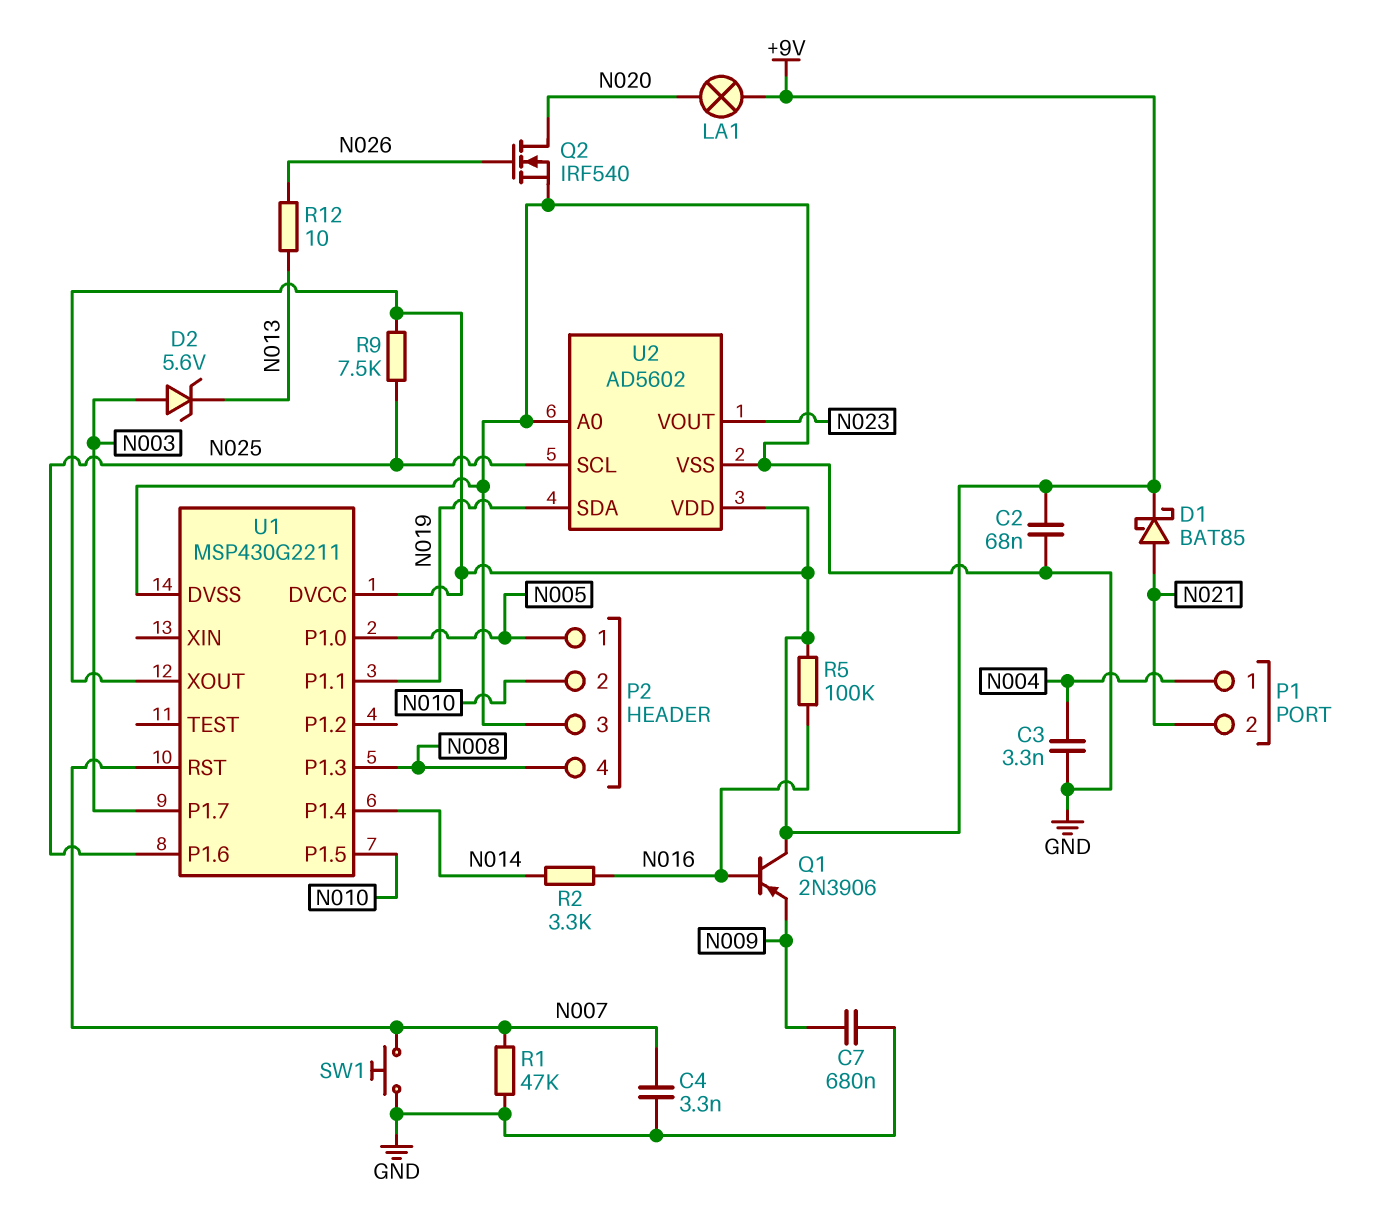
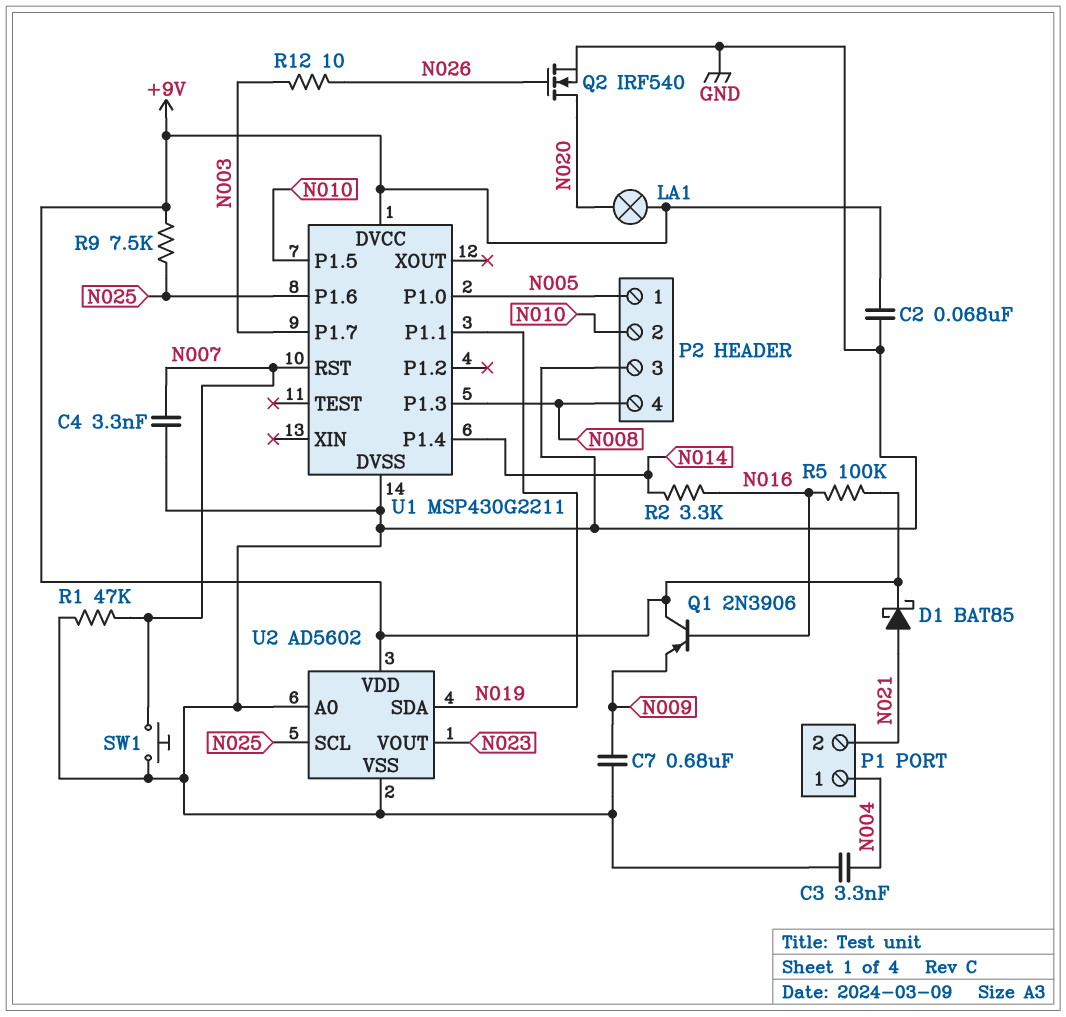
D2: zener 5.6V (A N003, K N013) -> none
R12: 10 (N013, N026) -> 10 (N003, N026)
U1 pin XOUT: +9V -> none

